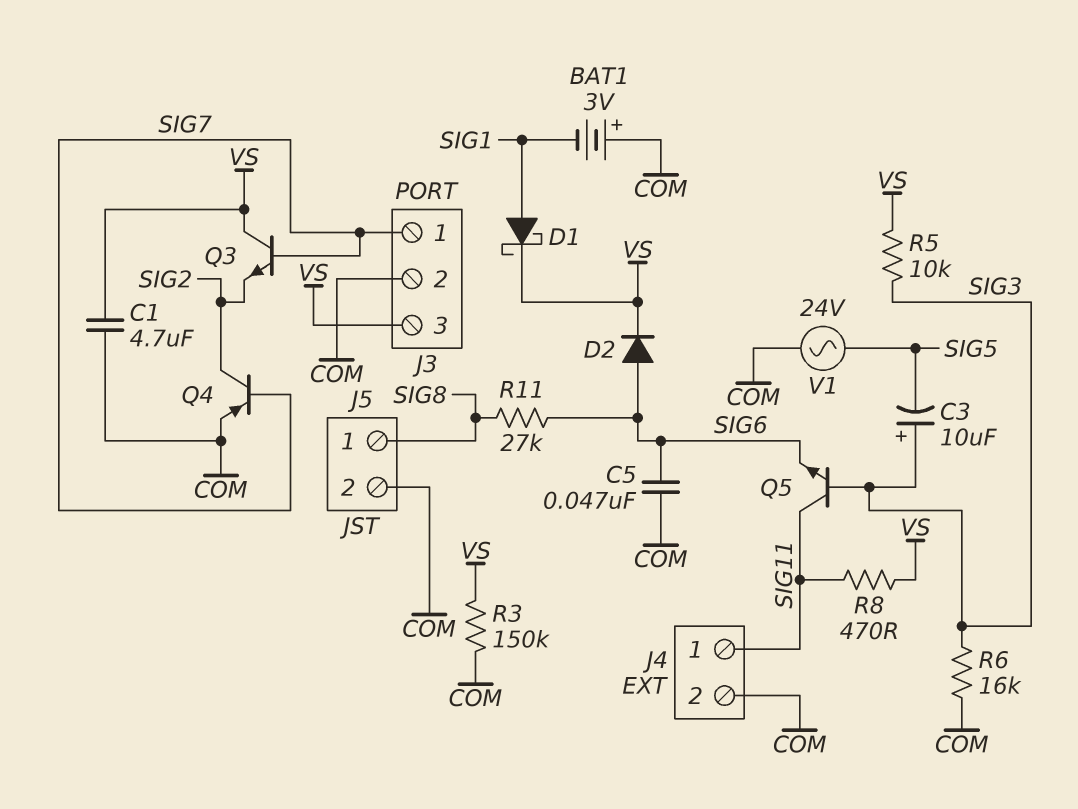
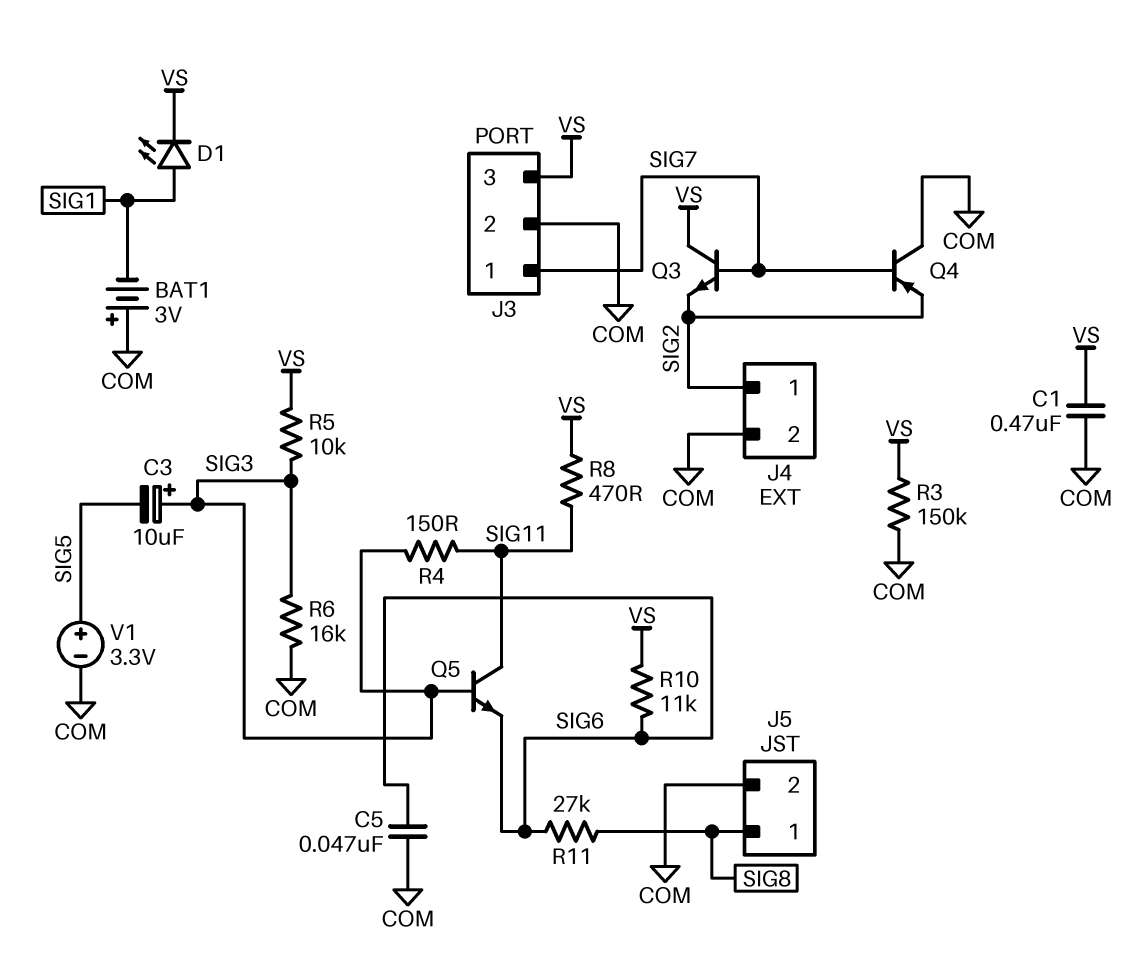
C1: 4.7uF (COM, VS) -> 470nF (COM, VS)
D1: schottky (A SIG1, K VS) -> LED (A SIG1, K VS)
D2: diode (A SIG6, K VS) -> none
J4 pin 1: SIG11 -> SIG2
Q4: PNP (B SIG7, C SIG2, E COM) -> PNP (B SIG7, C COM, E SIG2)
R4: none -> 150 (SIG3, SIG11)
R10: none -> 11k (SIG6, VS)
V1: AC 24V (COM, SIG5) -> 3.3V (plus SIG5, minus COM)

